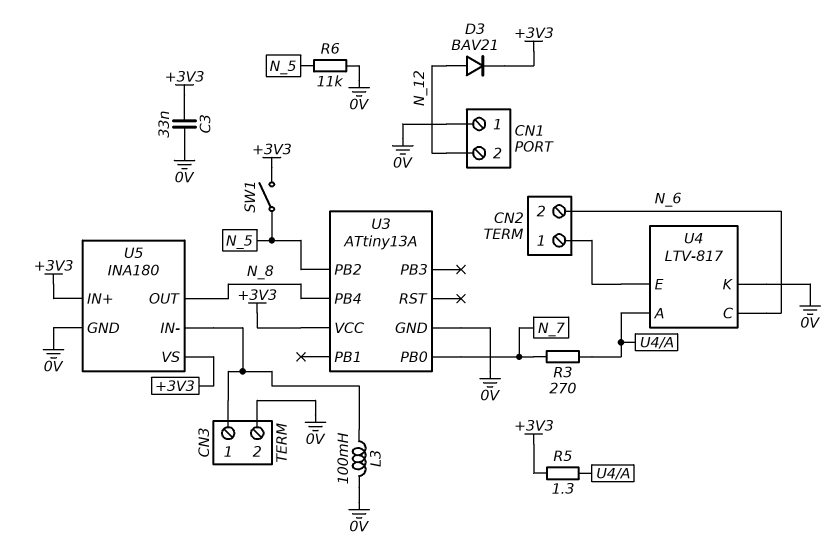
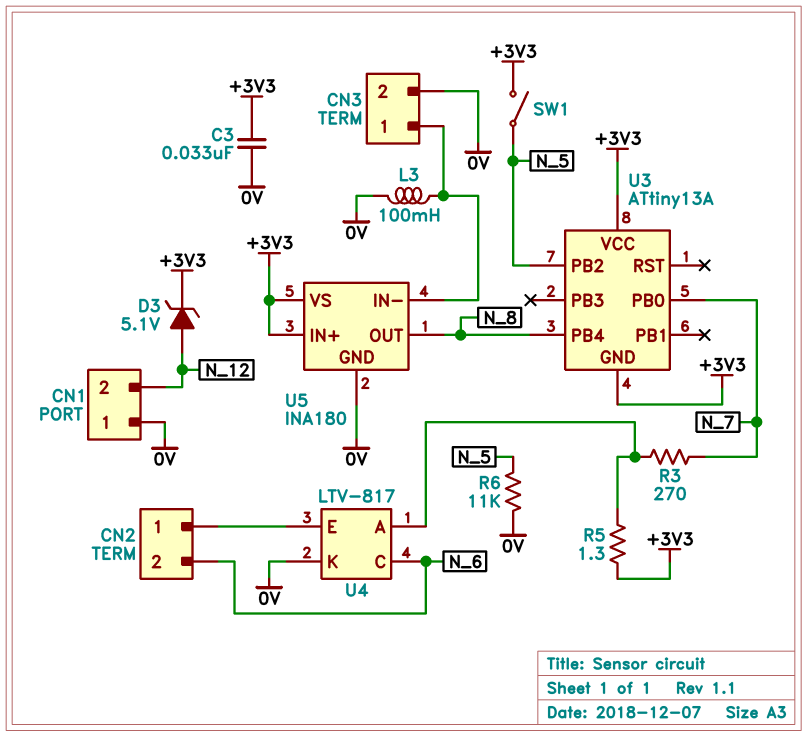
D3: diode BAV21 (A N_12, K +3V3) -> zener 5.1V (A N_12, K +3V3)
U3 pin GND: 0V -> +3V3

